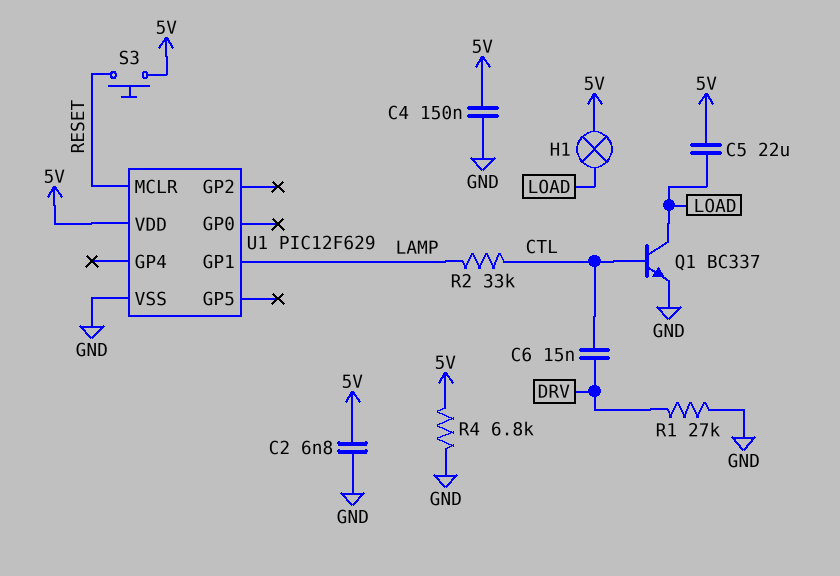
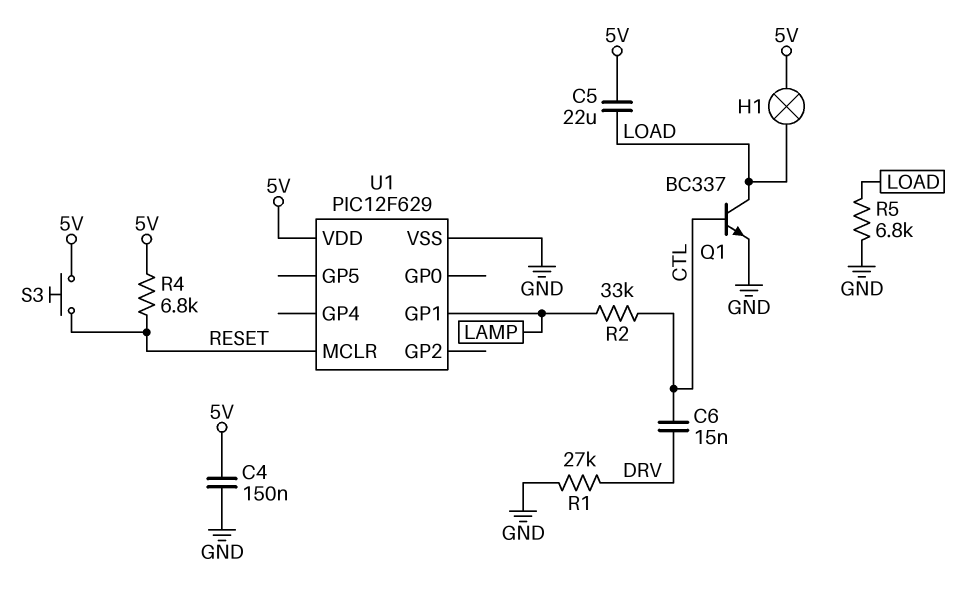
C2: 6.8nF (5V, GND) -> none
R4: 6.8k (5V, GND) -> 6.8k (5V, RESET)
R5: none -> 6.8k (GND, LOAD)

